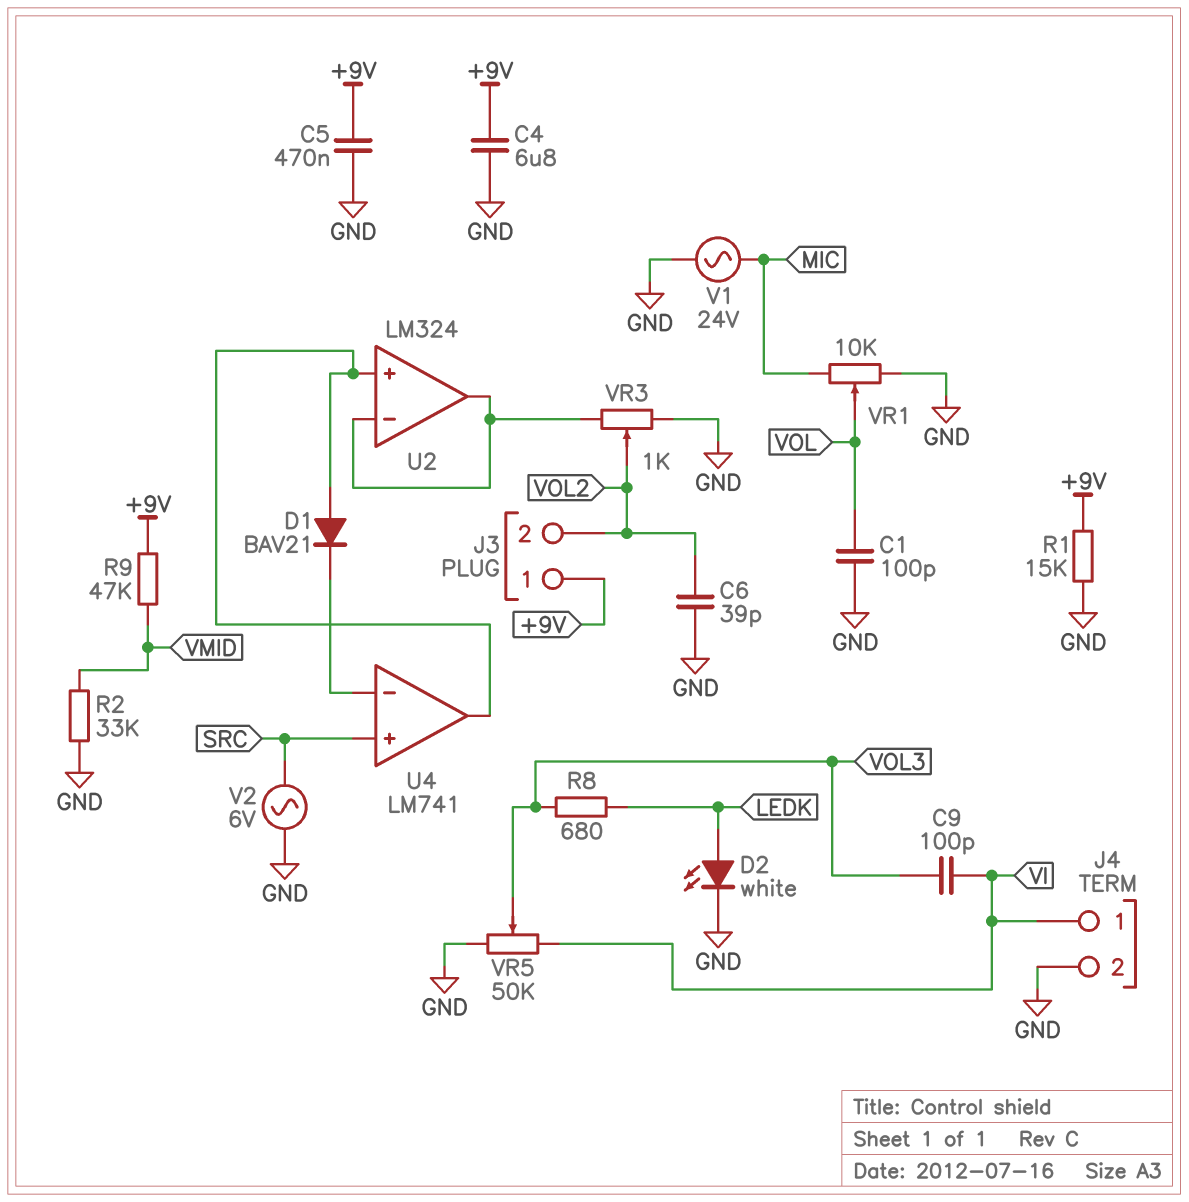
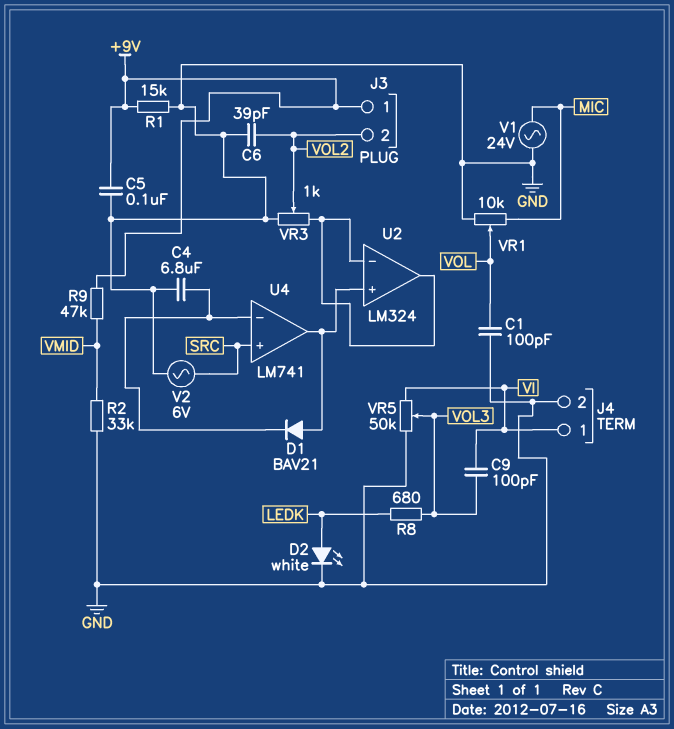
C4: 6.8uF (+9V, GND) -> 6.8uF (GND, U4/in-)
C5: 470nF (+9V, GND) -> 100nF (+9V, GND)

